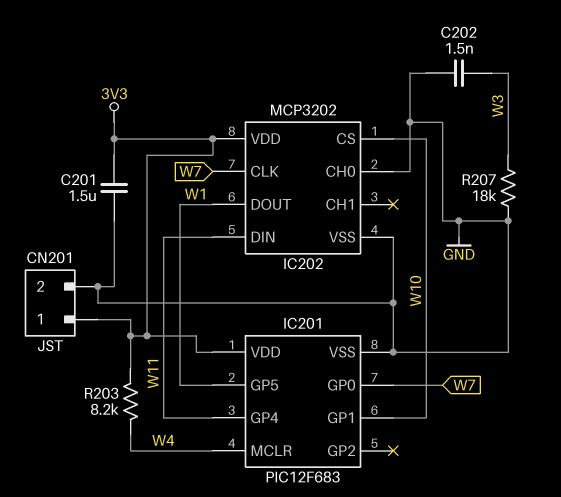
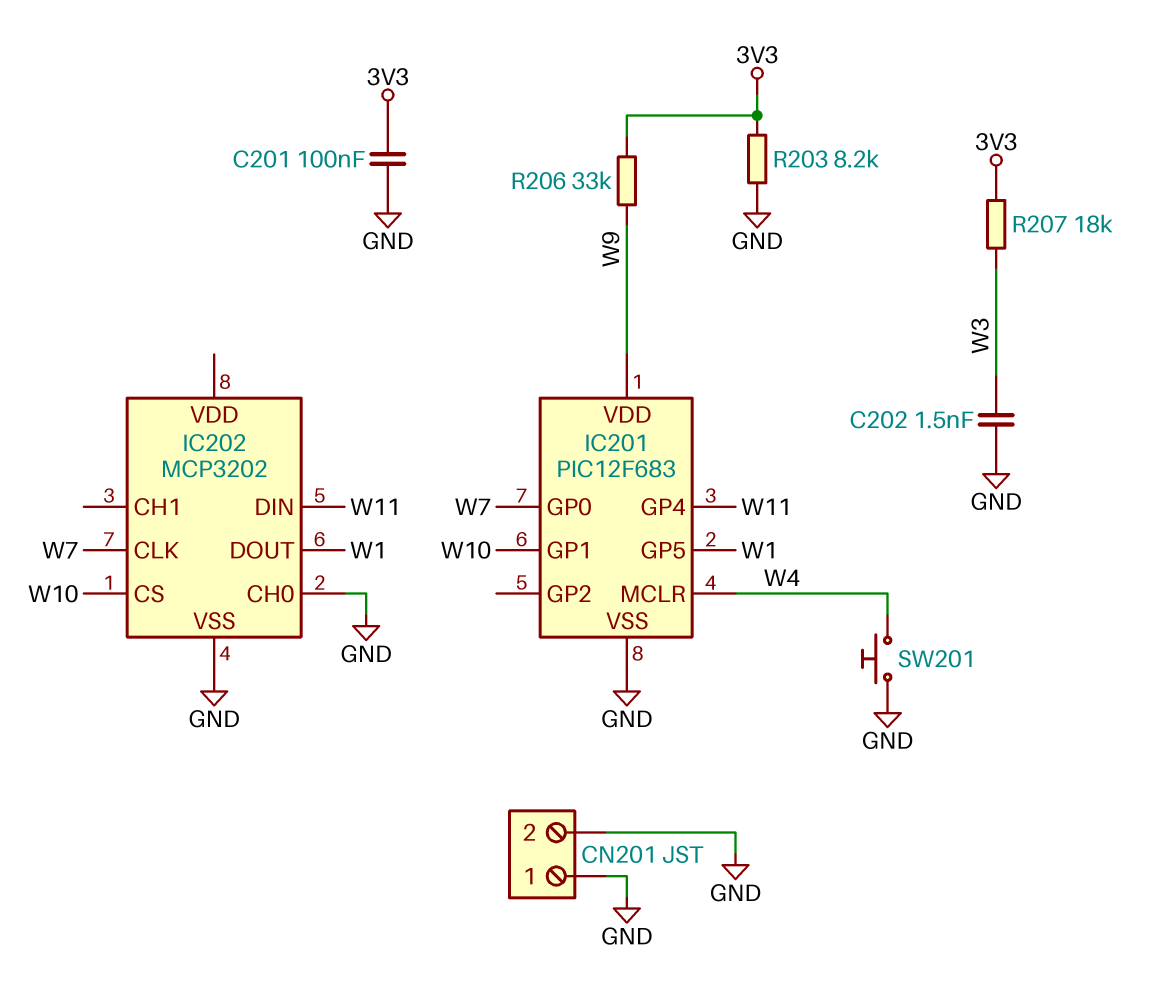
C201: 1.5uF (3V3, GND) -> 100nF (3V3, GND)
CN201 pin 1: 3V3 -> GND
IC201 pin VDD: 3V3 -> W9
IC202 pin VDD: 3V3 -> none
R203: 8.2k (3V3, W4) -> 8.2k (3V3, GND)
R206: none -> 33k (3V3, W9)
R207: 18k (GND, W3) -> 18k (3V3, W3)
SW201: none -> button (GND, W4)

